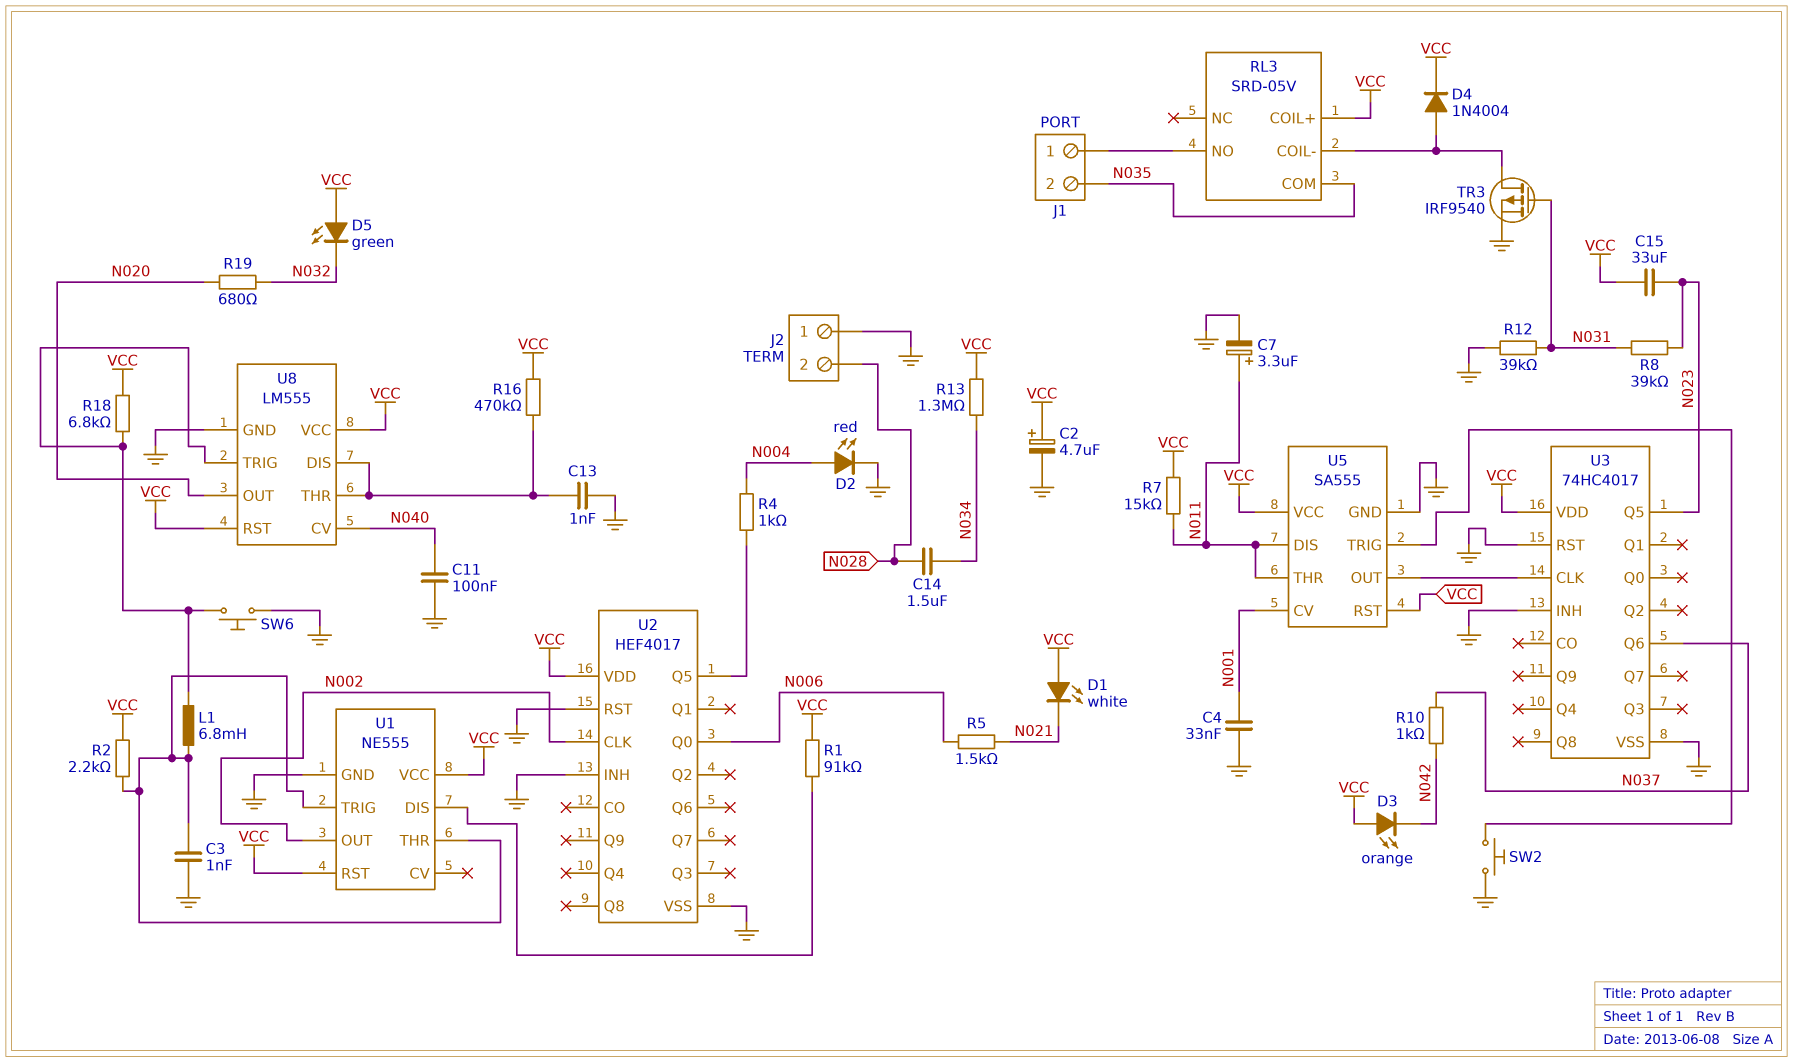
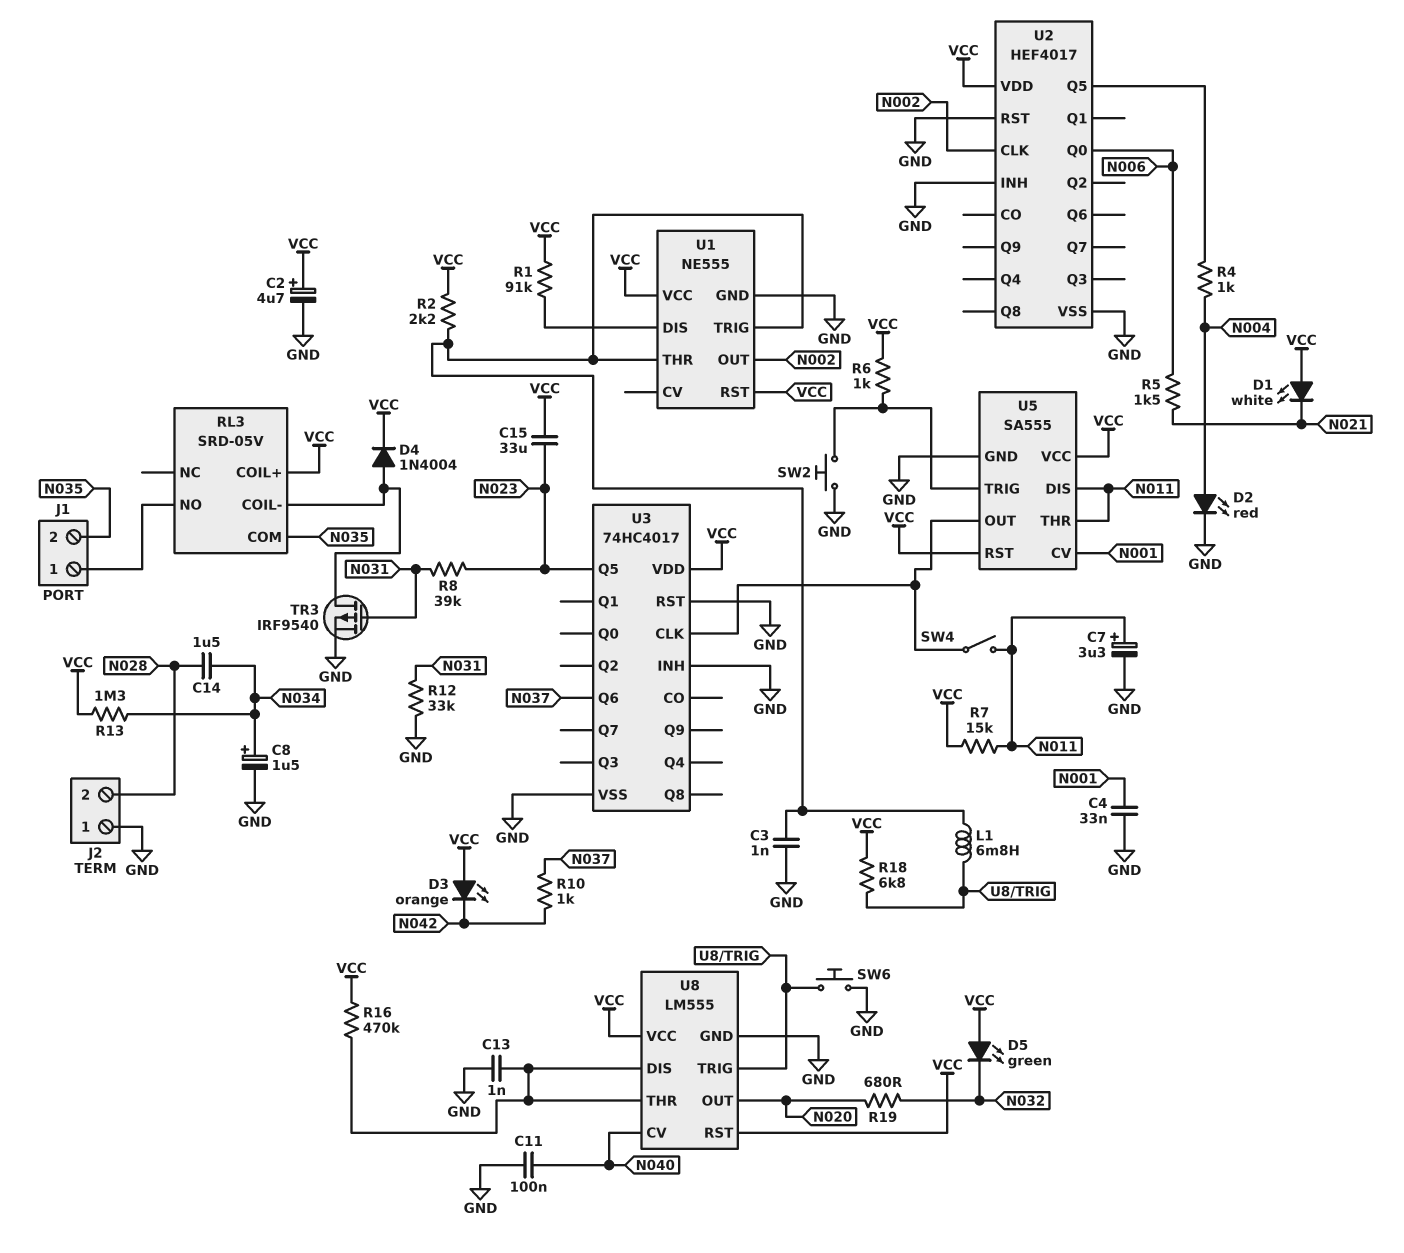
C8: none -> 1.5uF (plus N034, minus GND)
R6: none -> 1k (U5/TRIG, VCC)
R12: 39k (GND, N031) -> 33k (GND, N031)
SW4: none -> switch (N011, U3/CLK)

